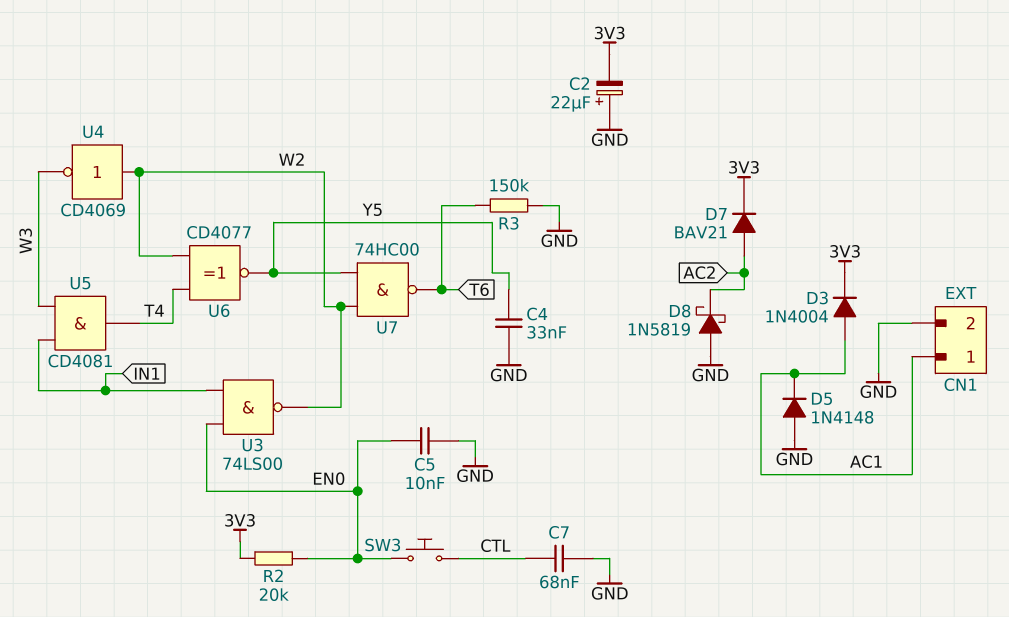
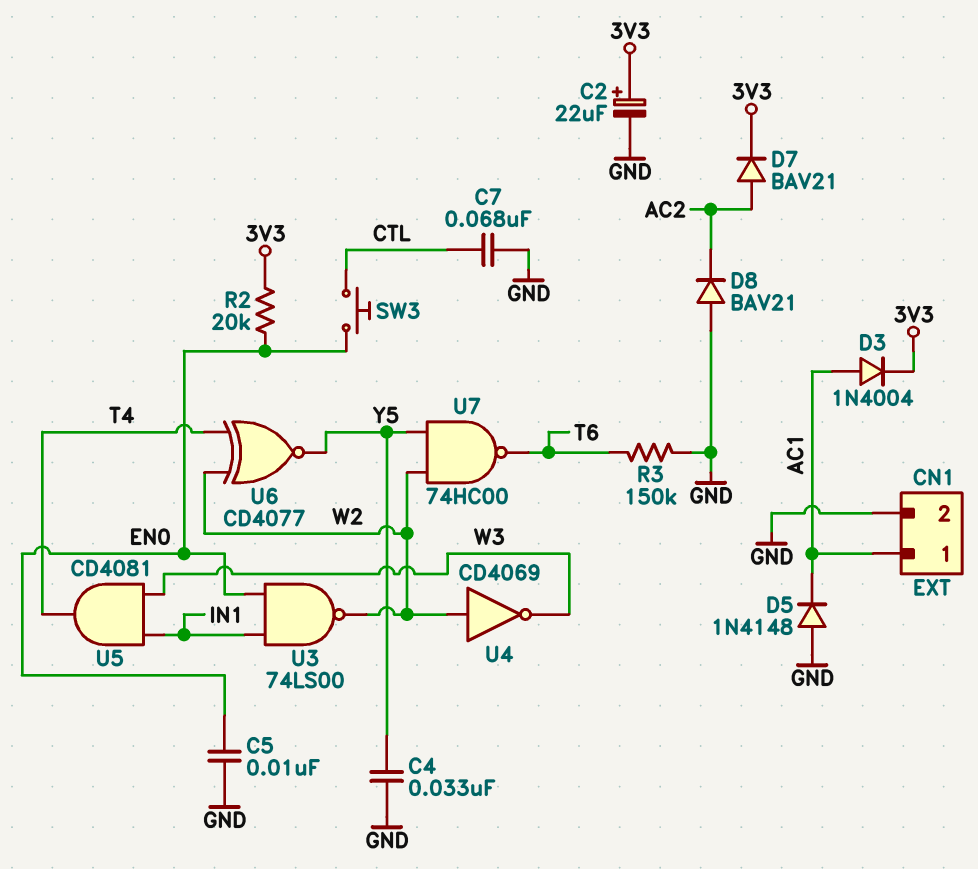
C2: 22uF (plus GND, minus 3V3) -> 22uF (plus 3V3, minus GND)
D8: schottky 1N5819 (A GND, K AC2) -> diode BAV21 (A GND, K AC2)

